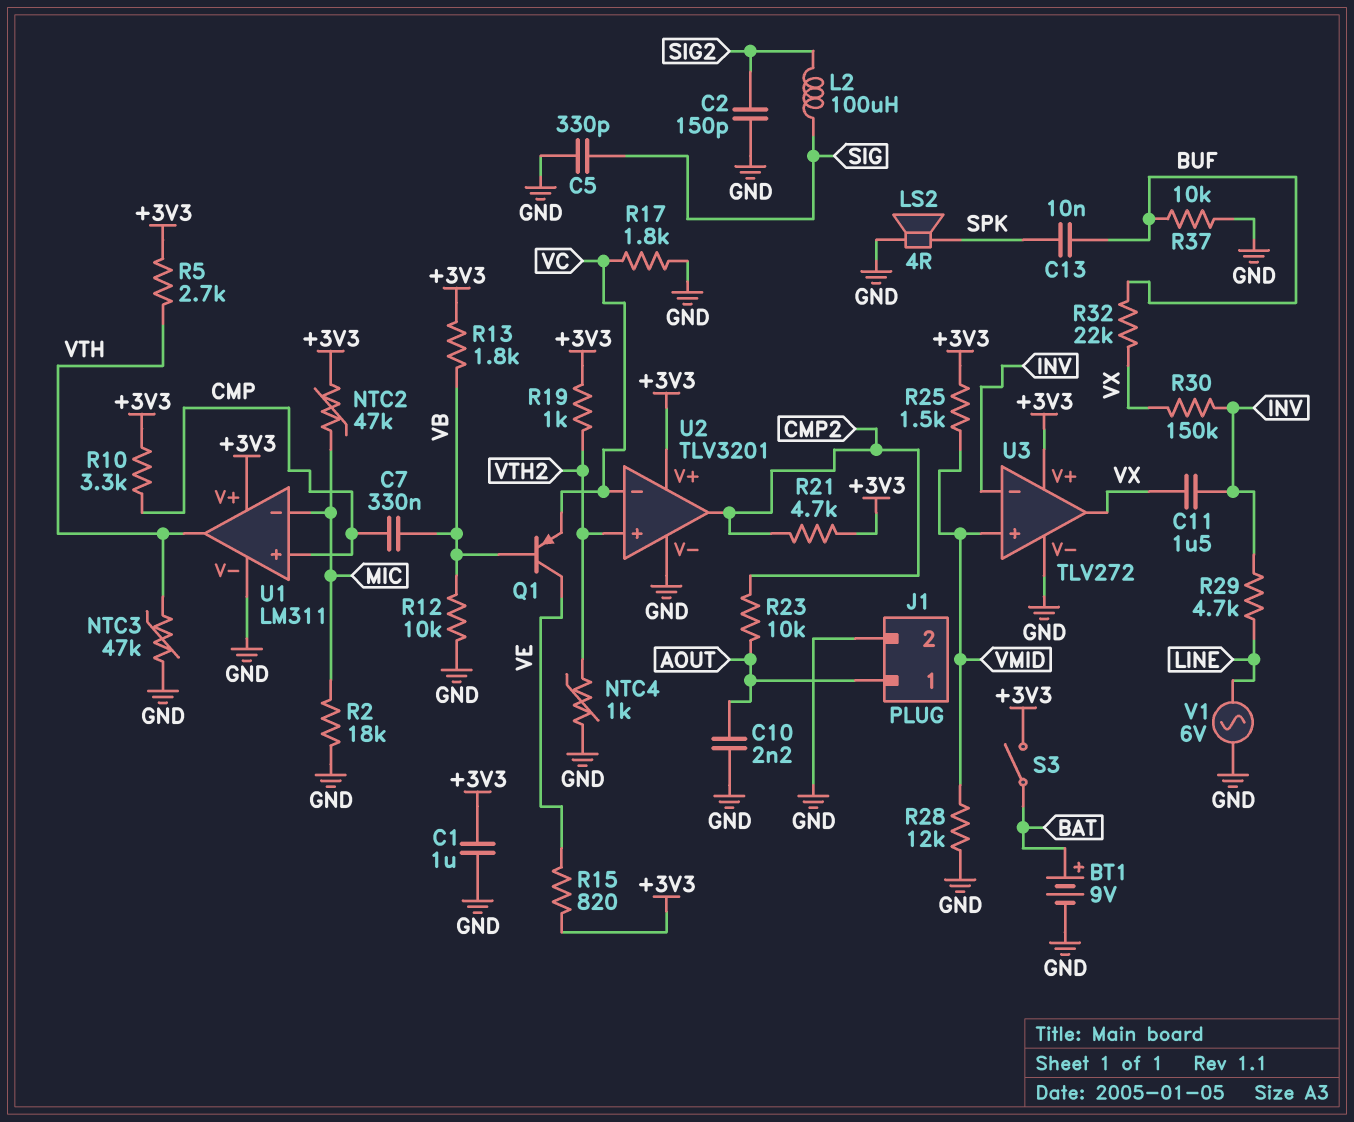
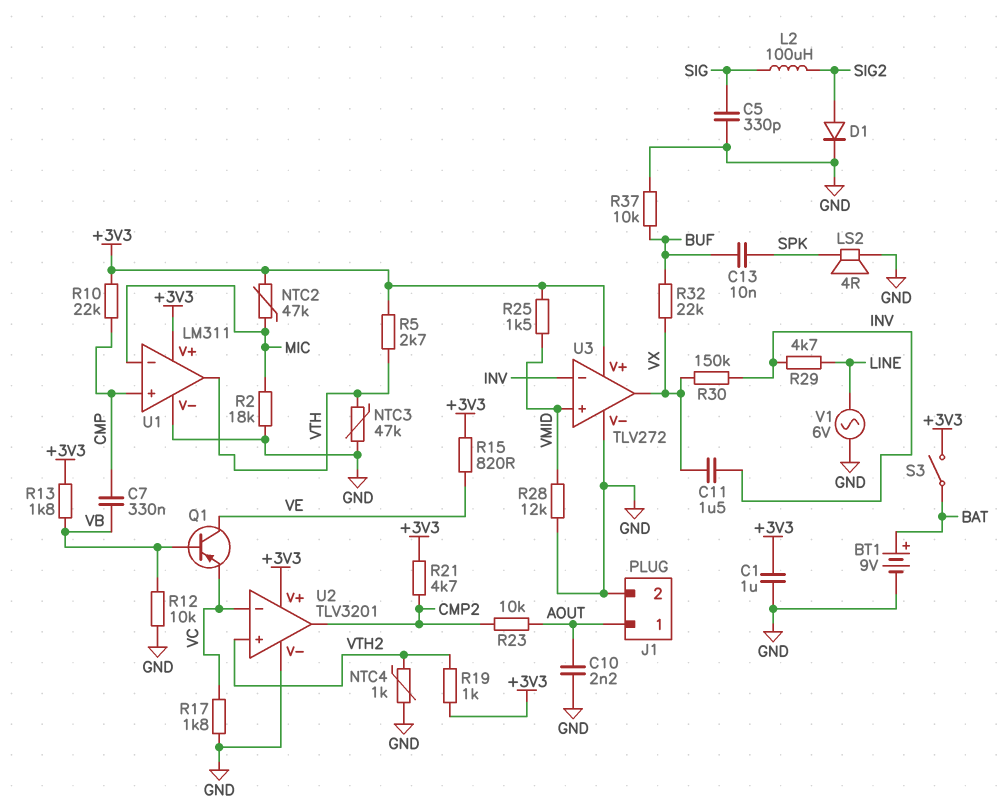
C2: 150pF (GND, SIG2) -> none
D1: none -> diode (A SIG2, K GND)
R10: 3.3k (+3V3, CMP) -> 22k (+3V3, CMP)

